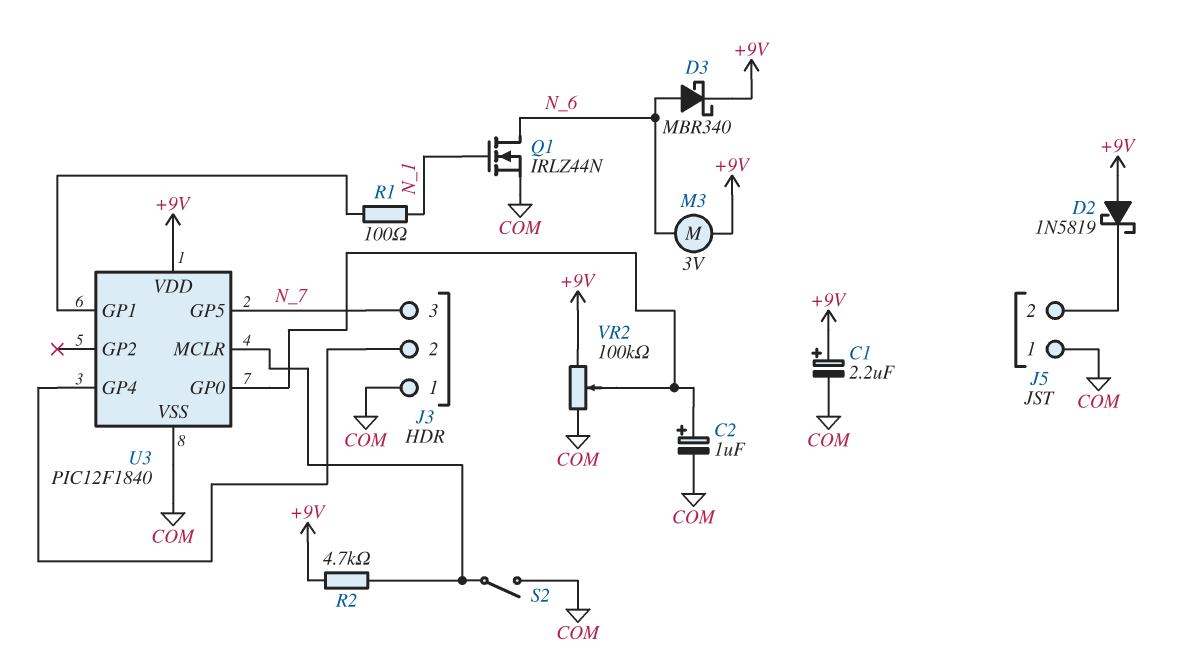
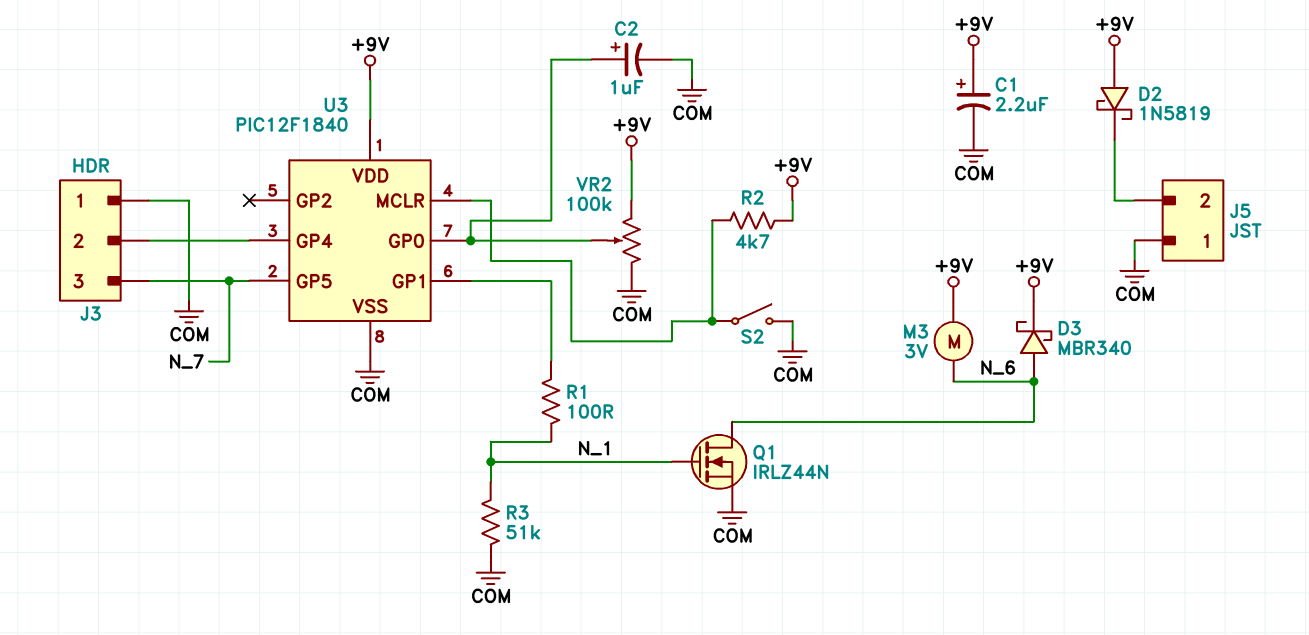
R3: none -> 51k (COM, N_1)

